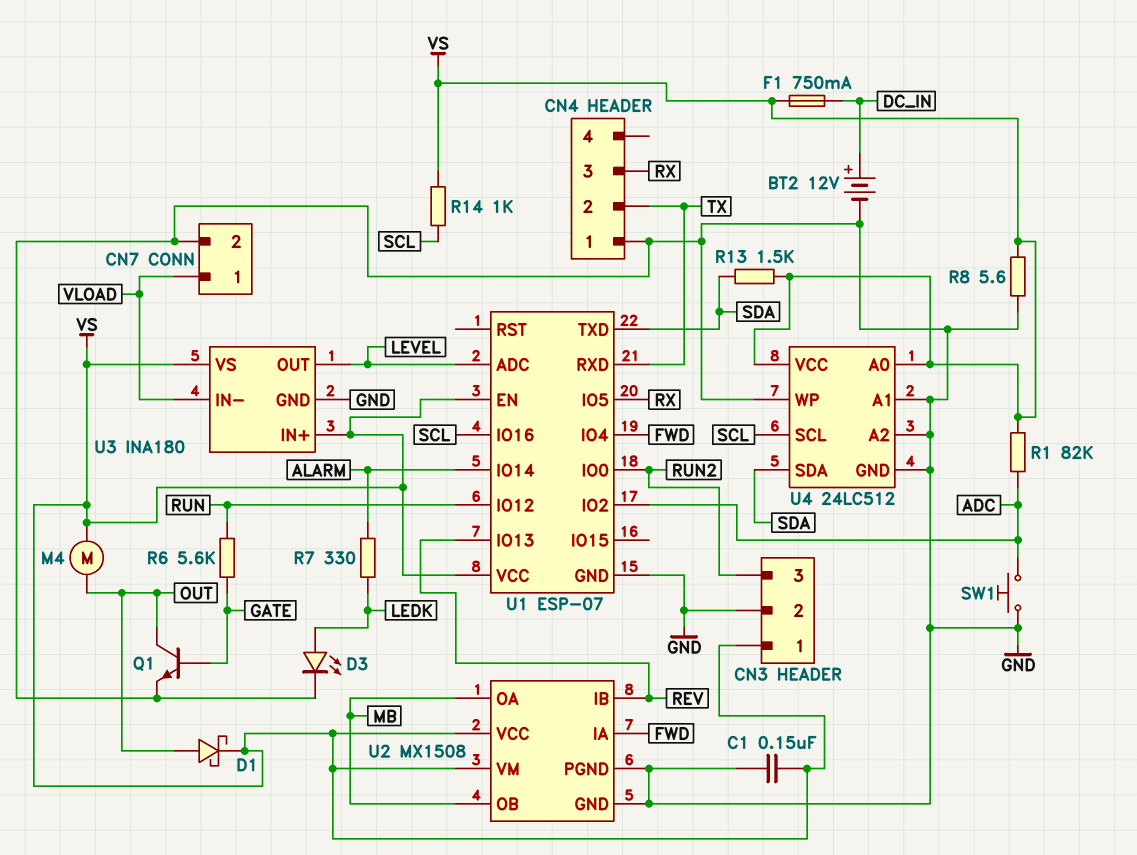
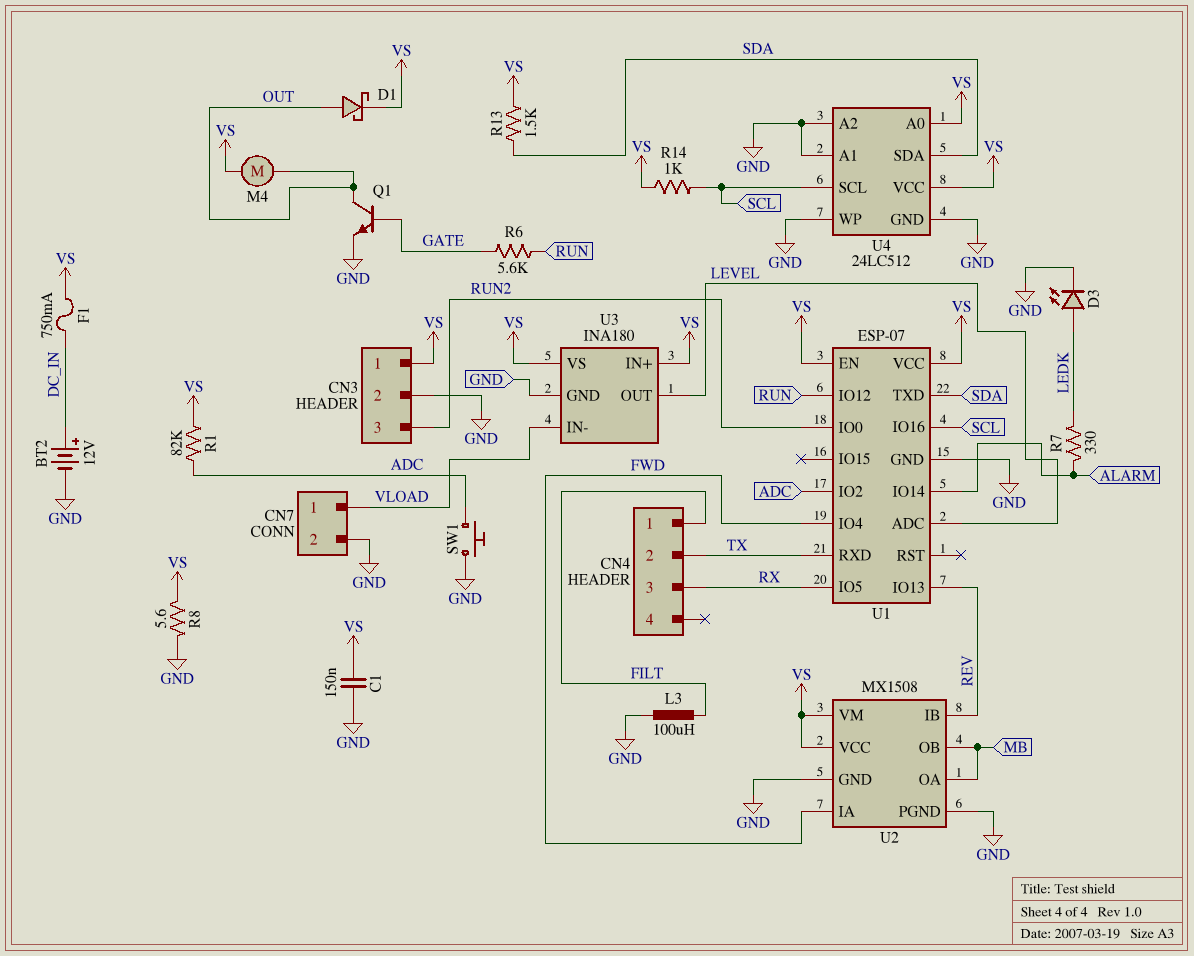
CN4 pin 1: GND -> FILT
L3: none -> 100uH (FILT, GND)

